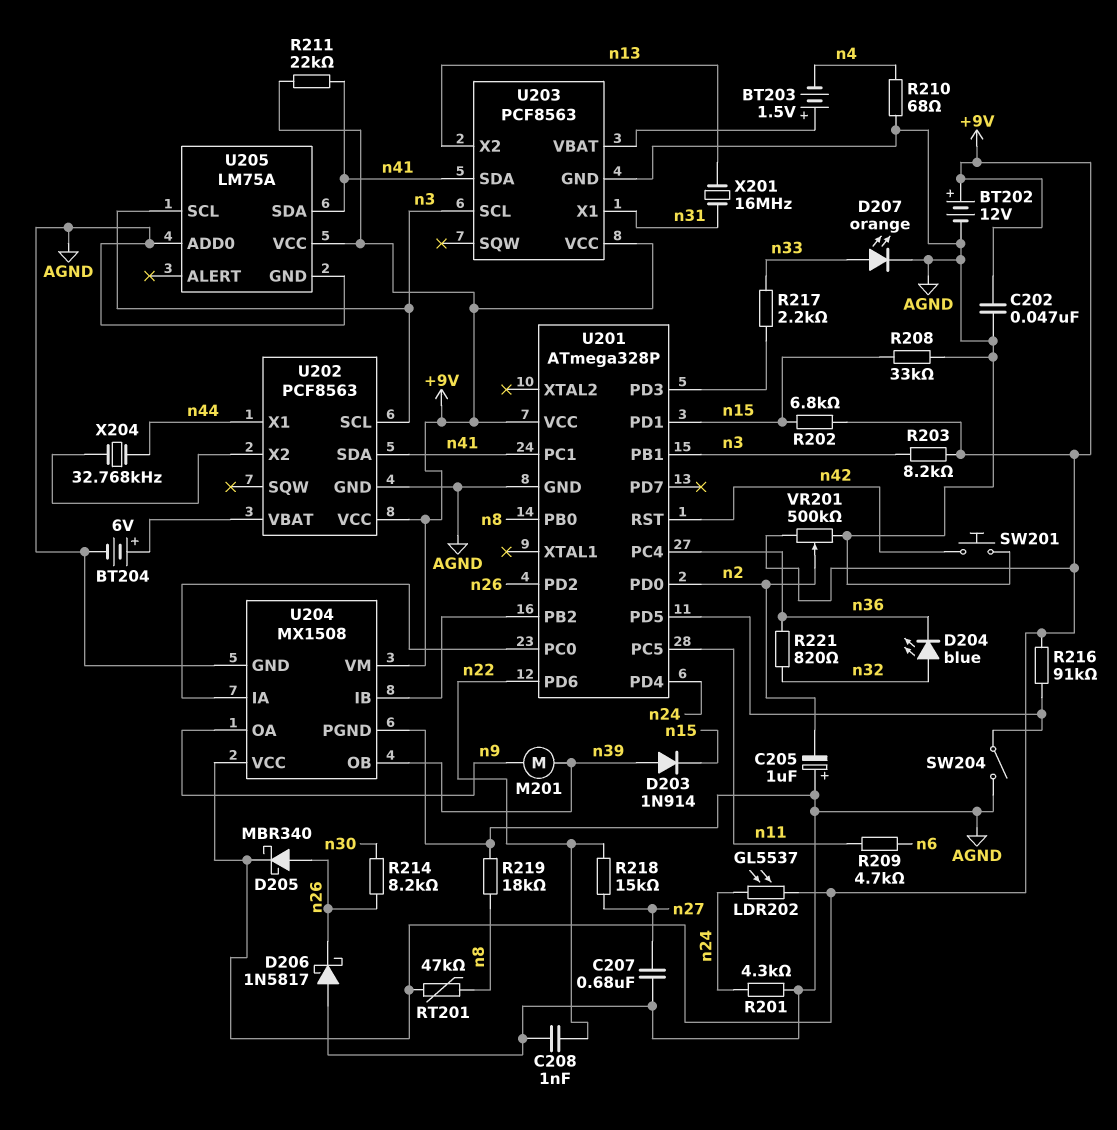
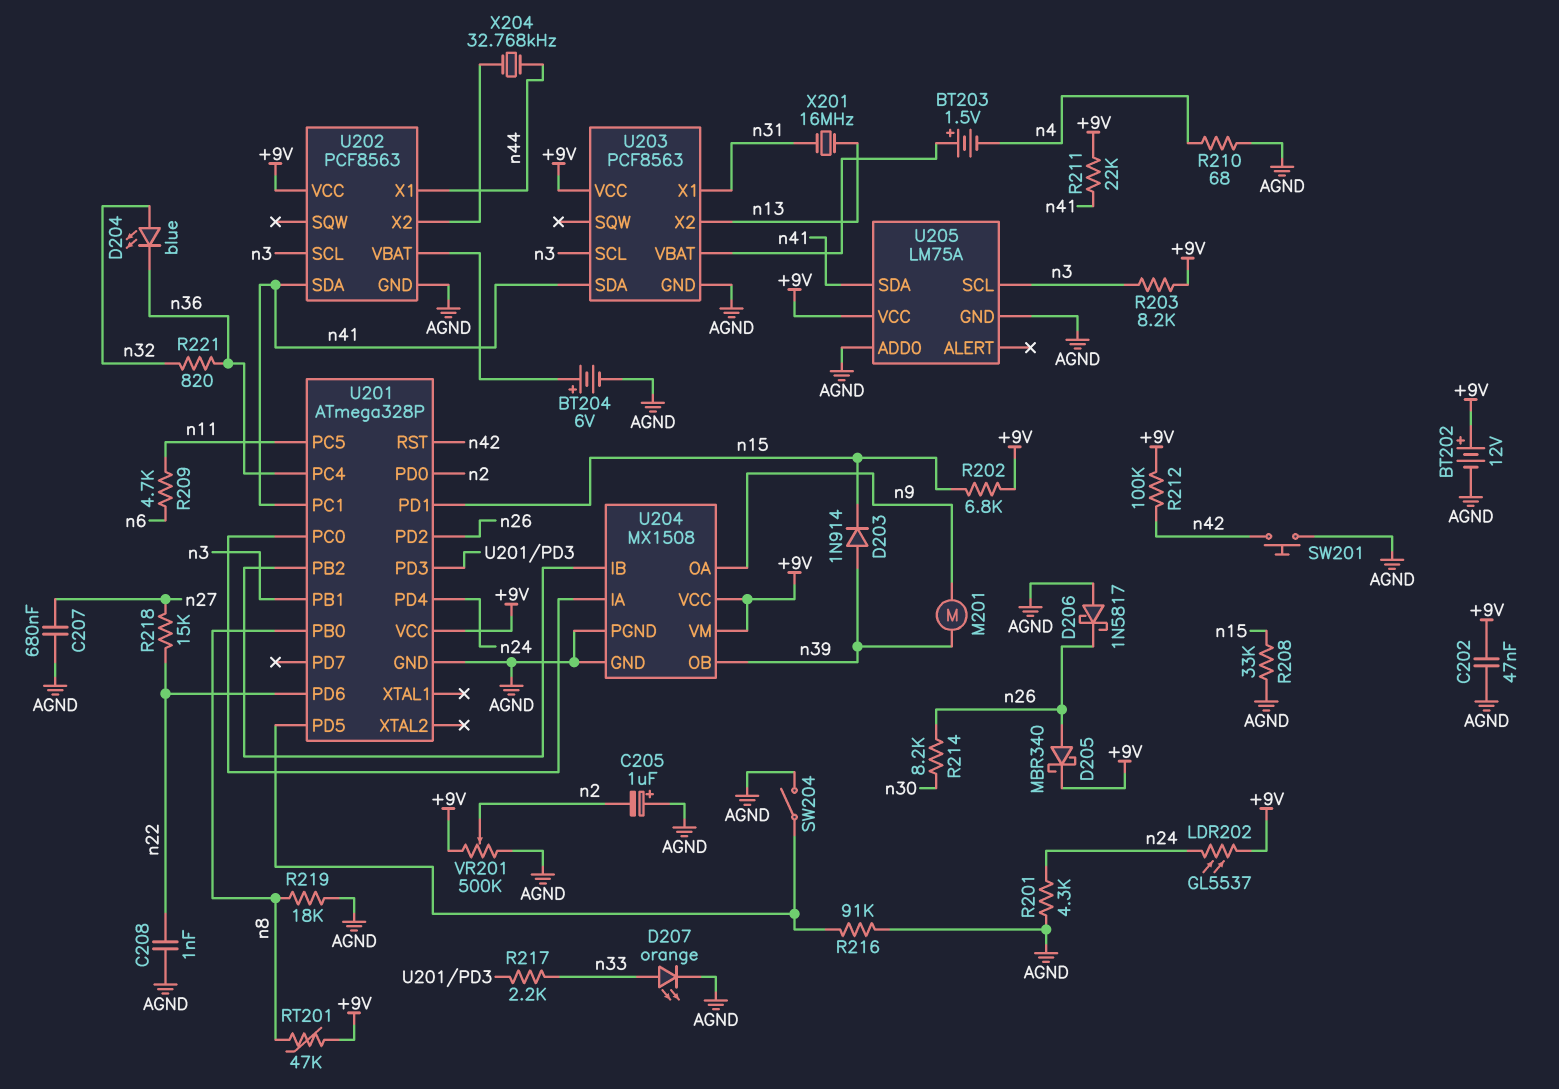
R212: none -> 100k (+9V, n42)
R216: 91k (+9V, U201/PD5) -> 91k (AGND, U201/PD5)

